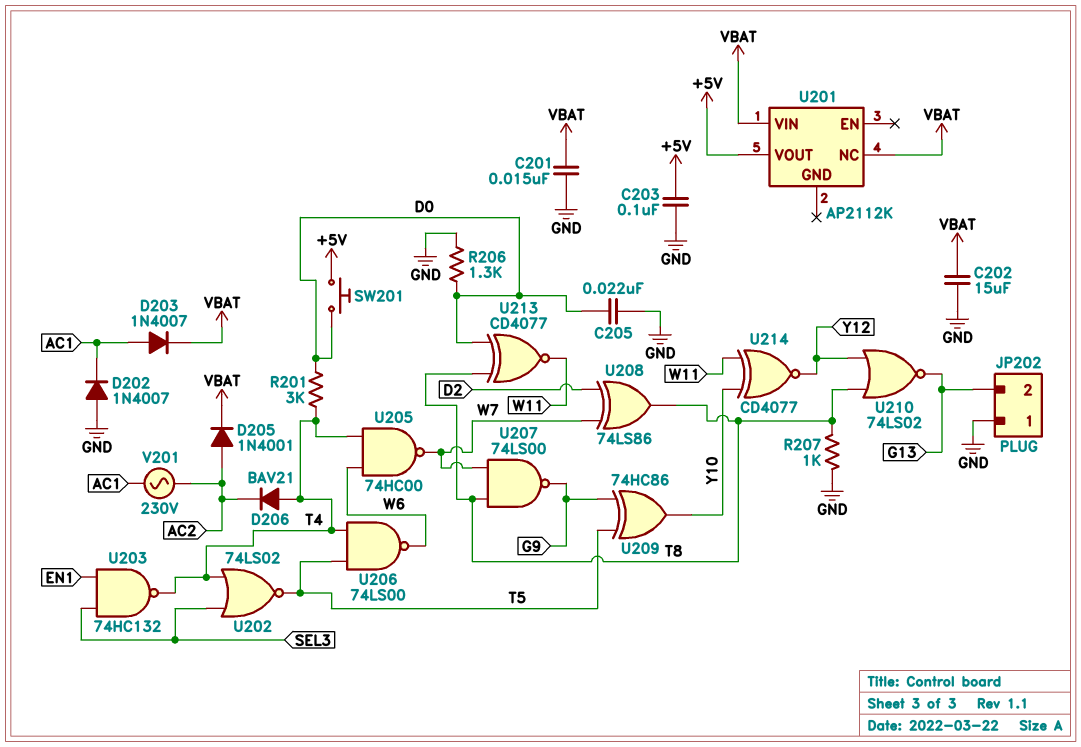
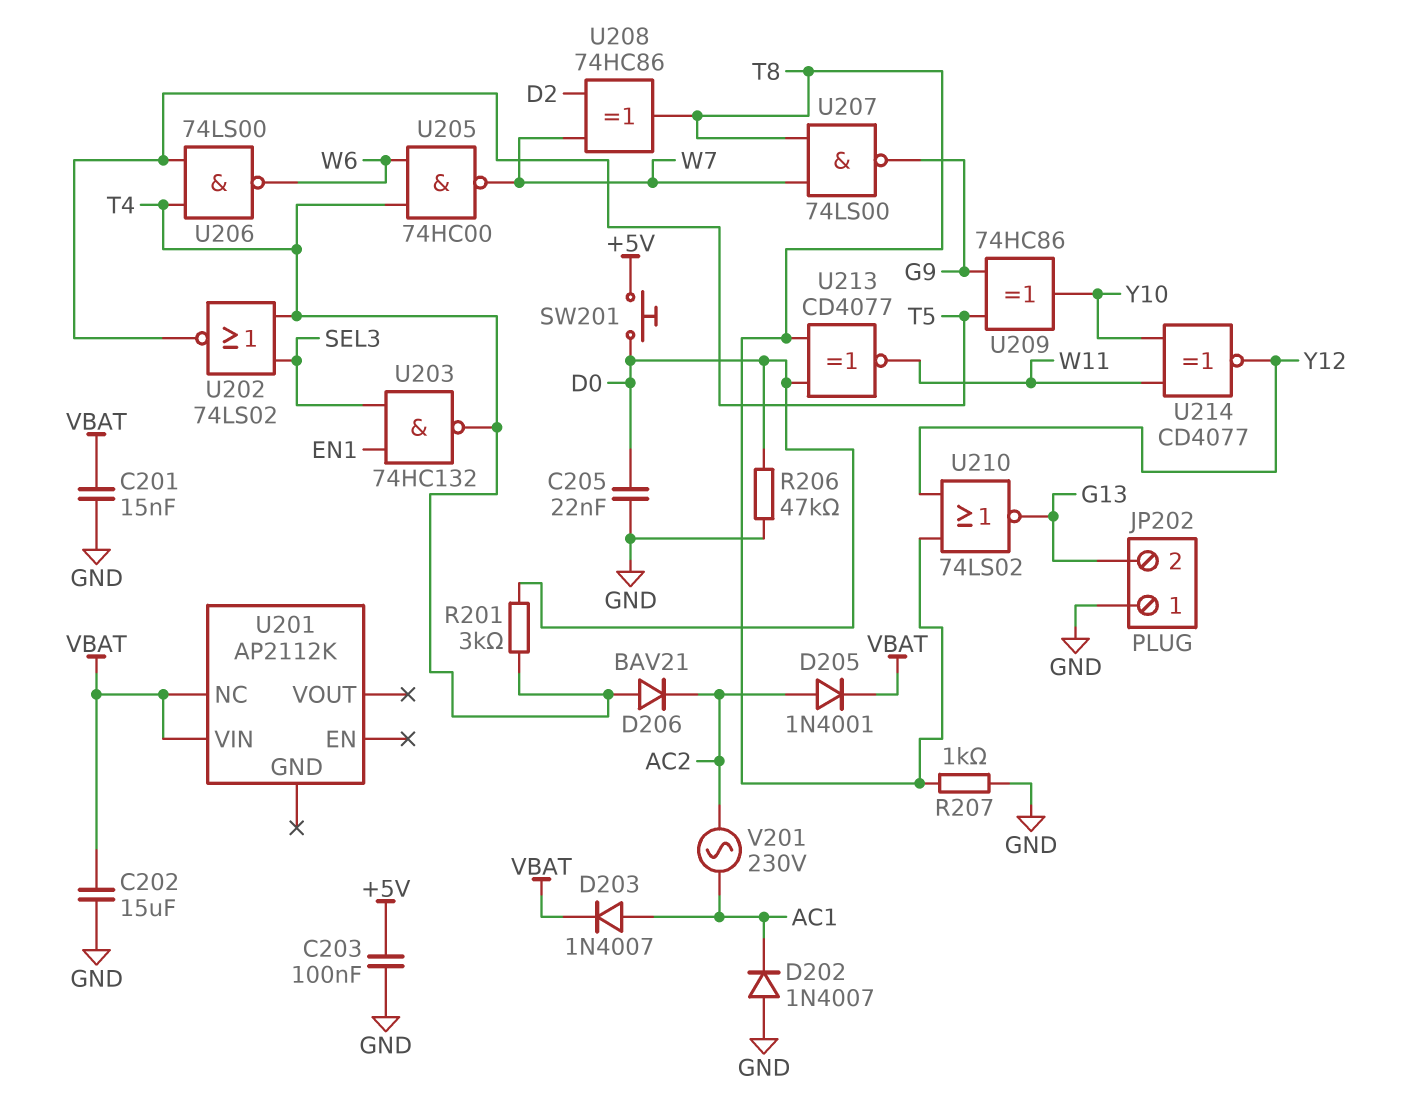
R206: 1.3k (D0, GND) -> 47k (D0, GND)
U201 pin VOUT: +5V -> none
U208: XOR 74LS86 (in D2, in W7, out T8) -> XOR 74HC86 (in D2, in W7, out T8)

